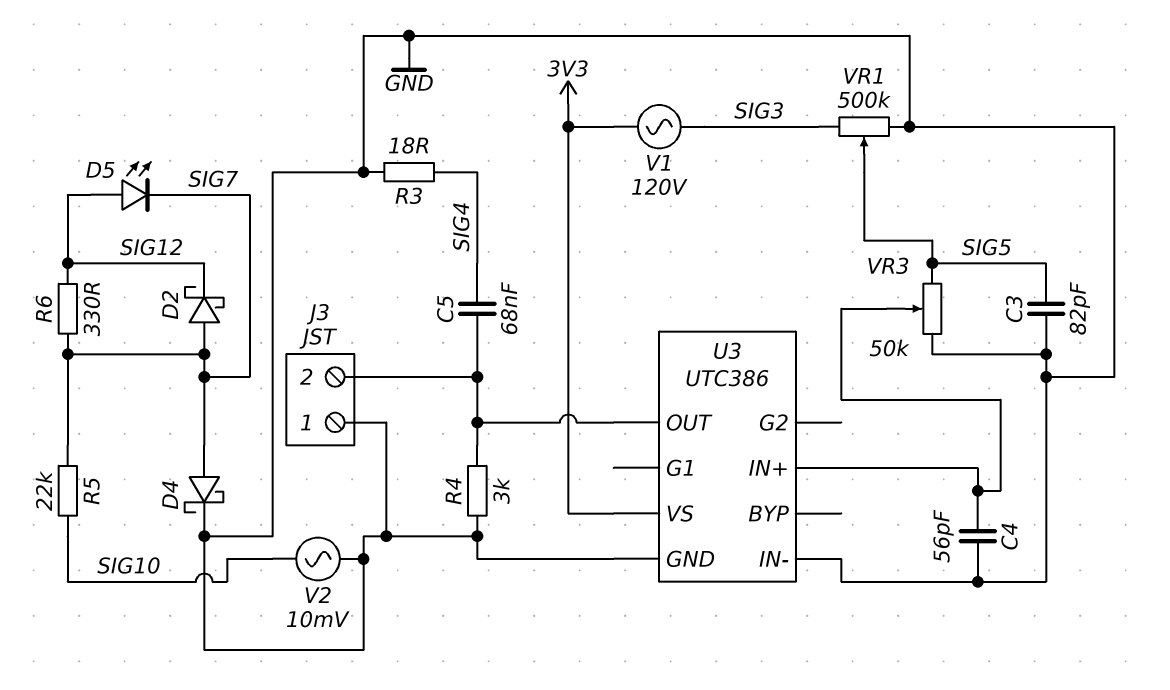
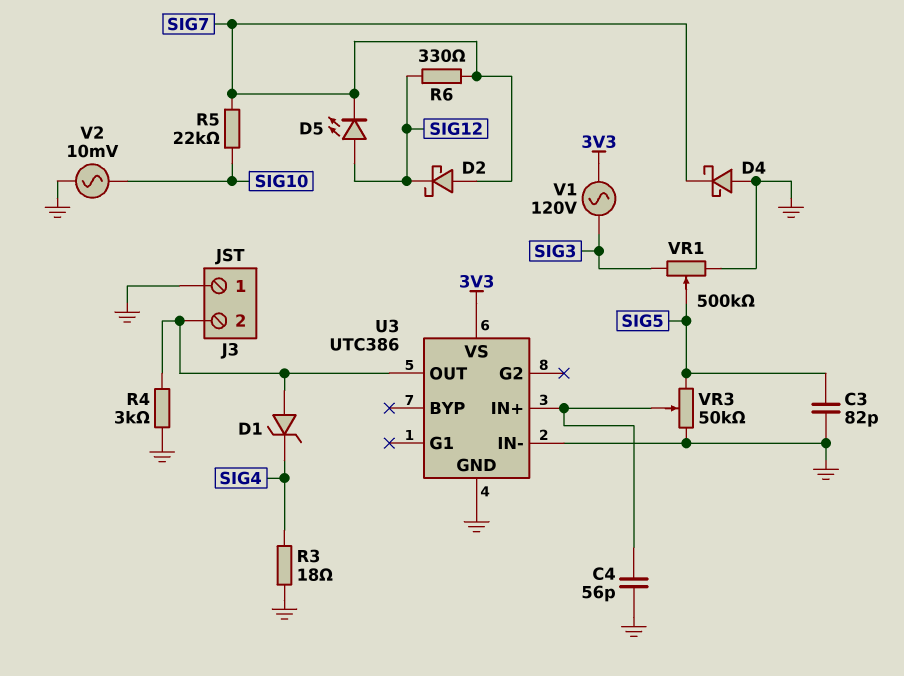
C5: 68nF (J3/2, SIG4) -> none
D1: none -> zener (A J3/2, K SIG4)
D4: schottky (A SIG7, K GND) -> schottky (A GND, K SIG7)

